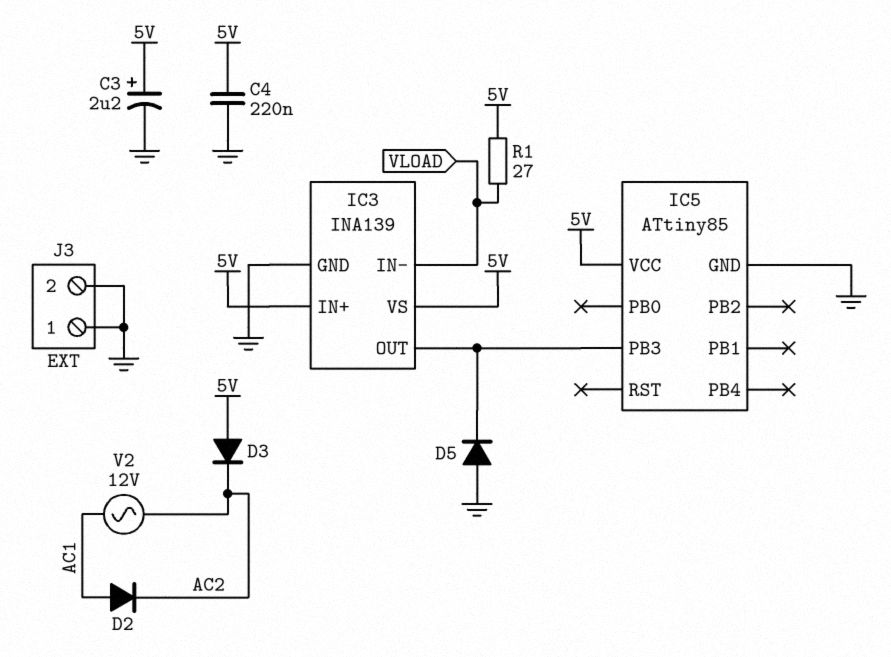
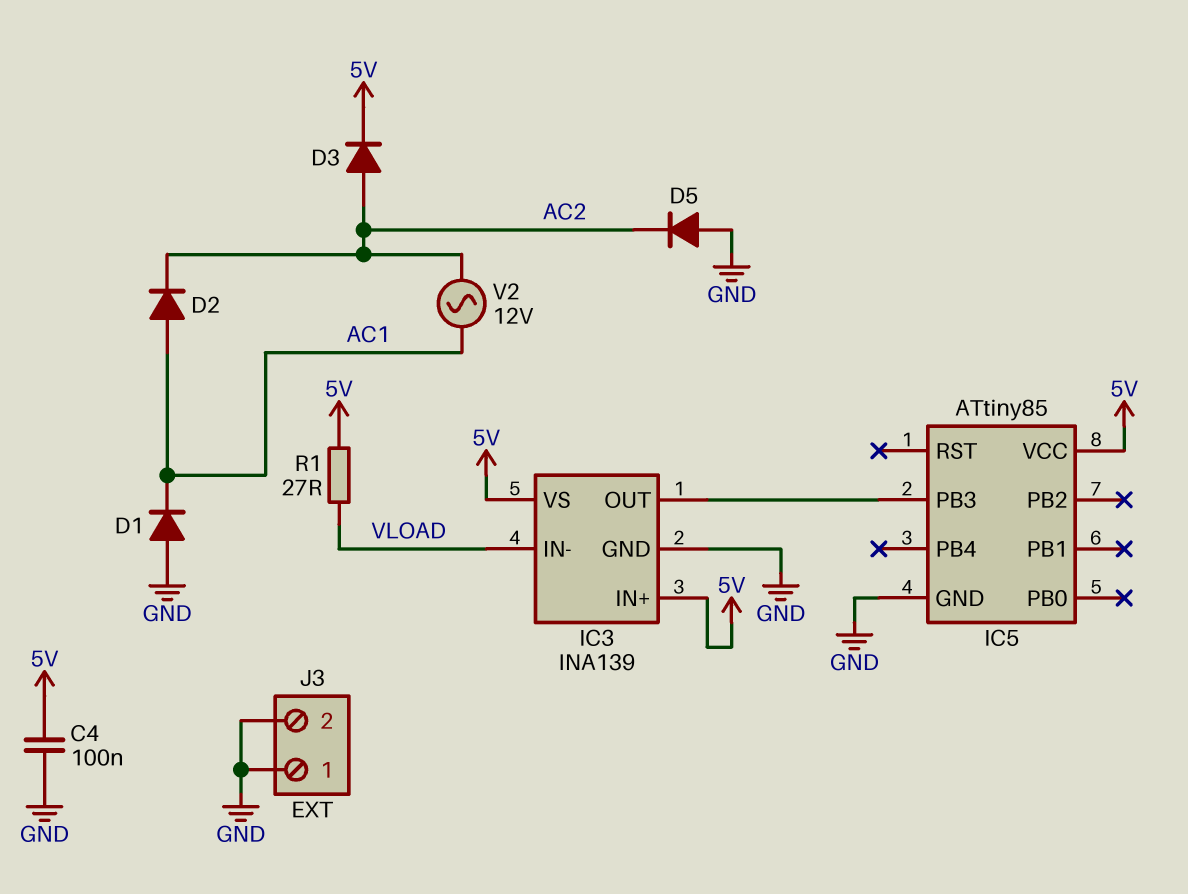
C3: 2.2uF (plus 5V, minus GND) -> none
C4: 220nF (5V, GND) -> 100nF (5V, GND)
D1: none -> diode (A GND, K AC1)
D3: diode (A 5V, K AC2) -> diode (A AC2, K 5V)
D5: diode (A GND, K IC3/OUT) -> diode (A GND, K AC2)

